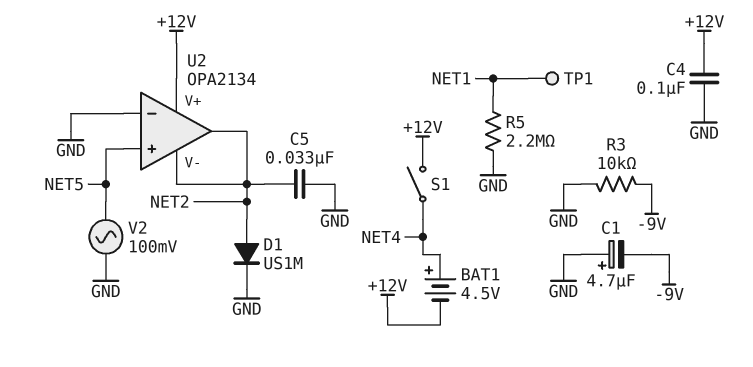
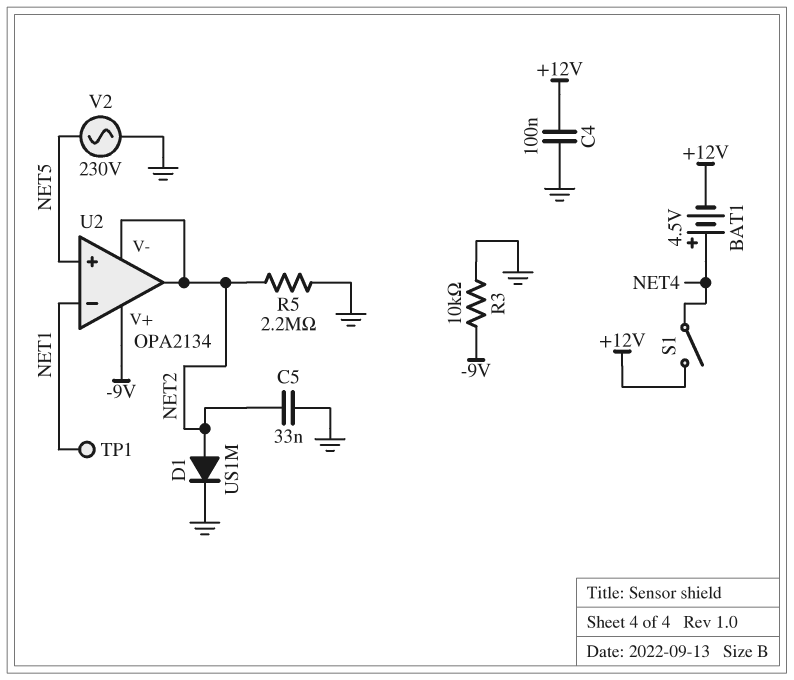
C1: 4.7uF (plus GND, minus -9V) -> none
R5: 2.2M (GND, NET1) -> 2.2M (GND, NET2)
U2 pin V+: +12V -> -9V
U2 pin in-: GND -> NET1
V2: AC 100mV (GND, NET5) -> AC 230V (GND, NET5)

